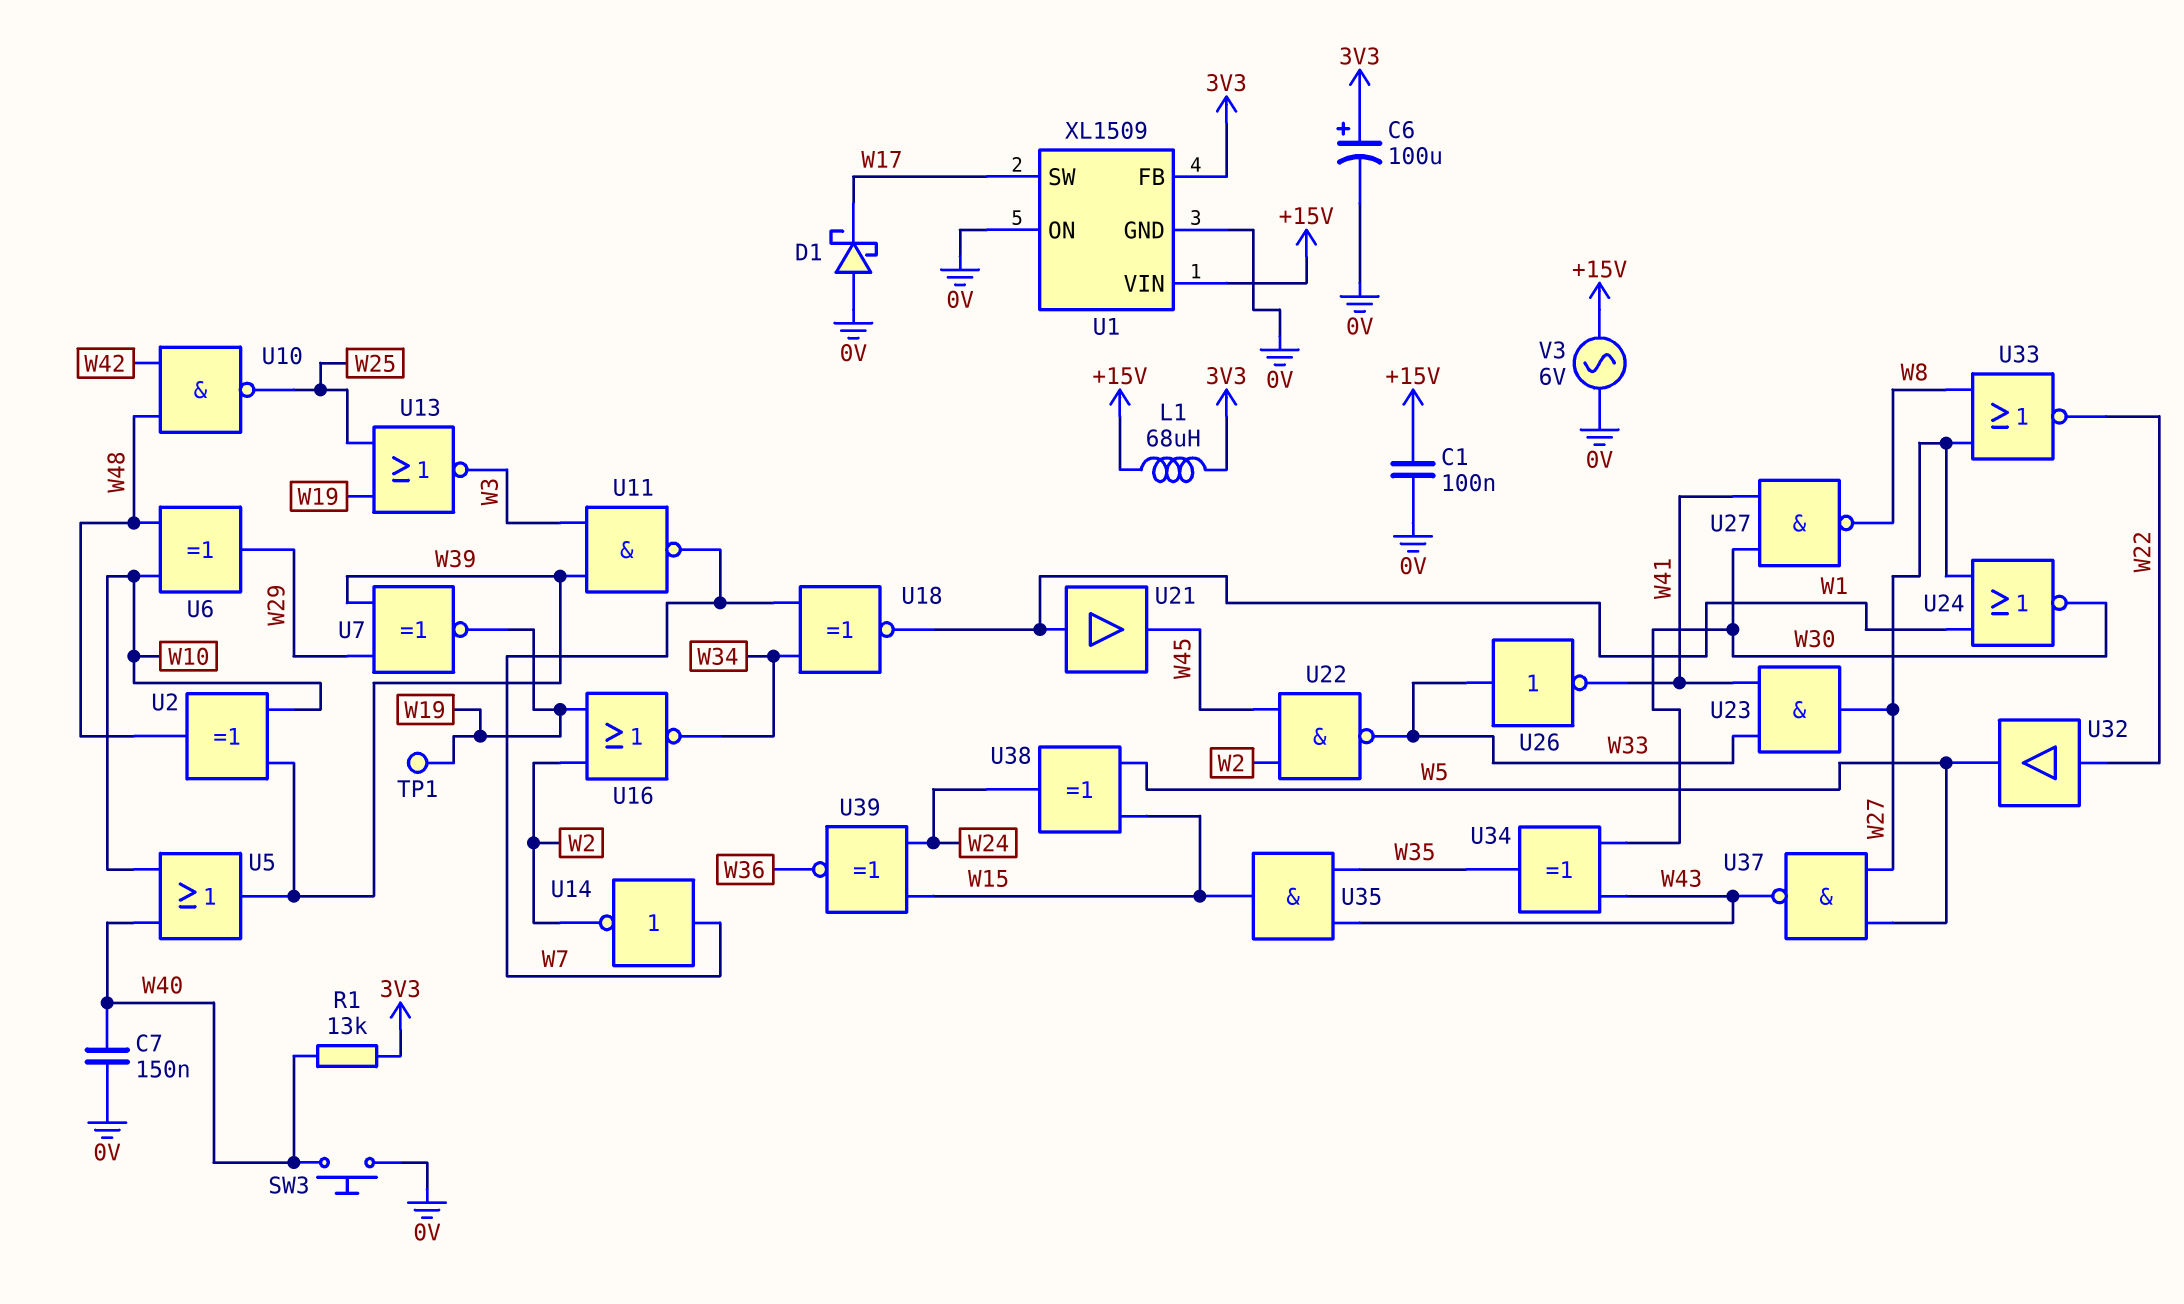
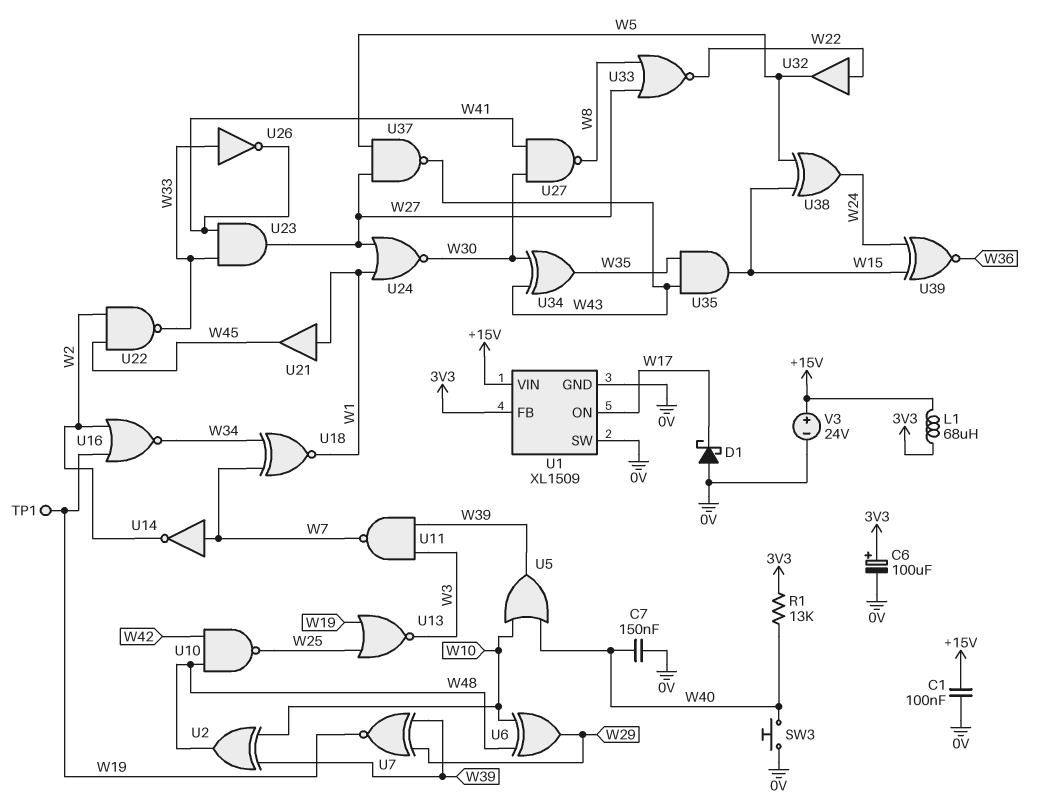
U1 pin ON: 0V -> W17
U1 pin SW: W17 -> 0V
V3: AC 6V (+15V, 0V) -> 24V (plus +15V, minus 0V)

